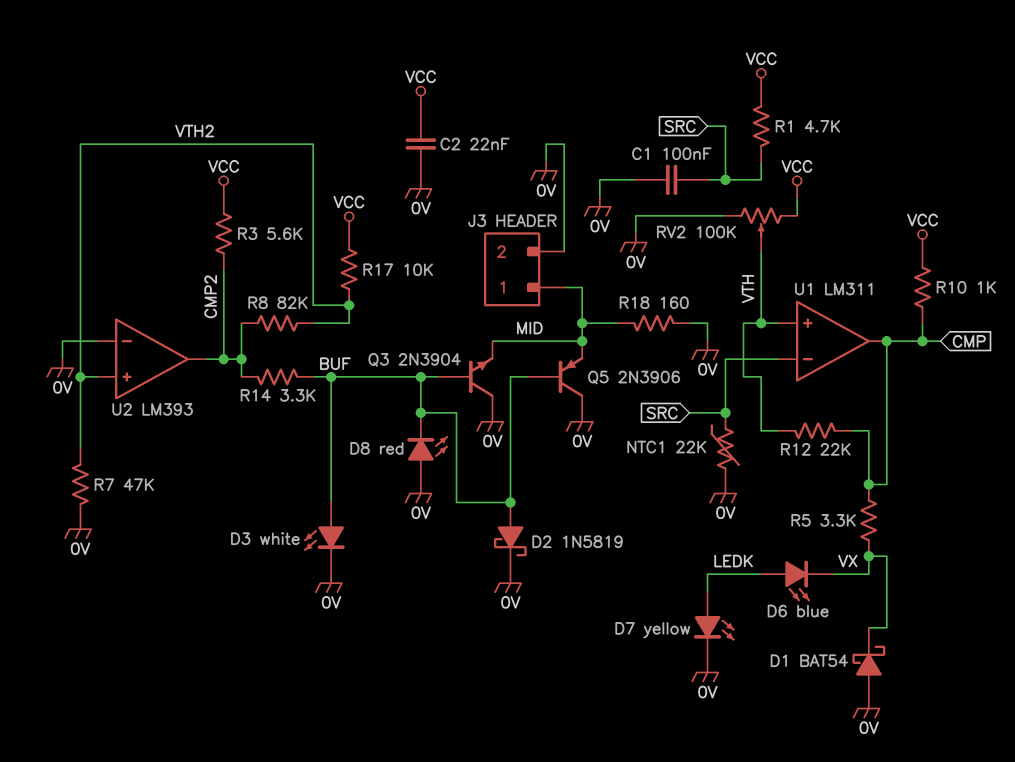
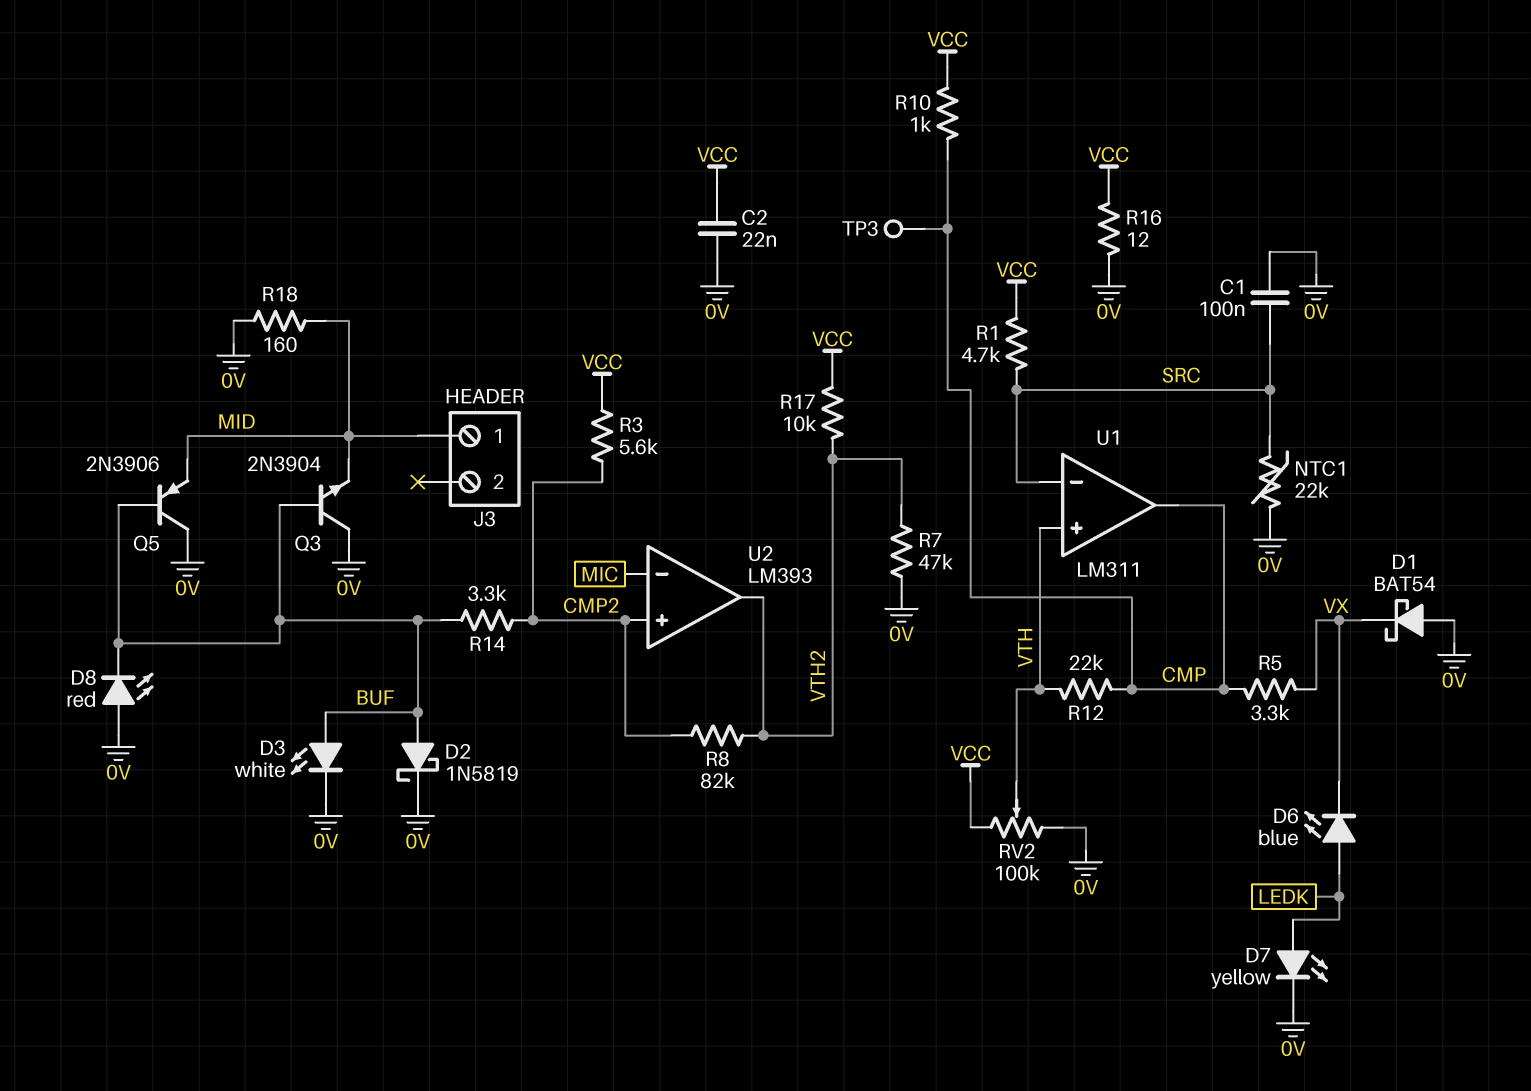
J3 pin 2: 0V -> none
R16: none -> 12 (0V, VCC)
TP3: none -> test point (CMP)
U2 pin in+: VTH2 -> CMP2
U2 pin in-: 0V -> MIC
U2 pin out: CMP2 -> VTH2

